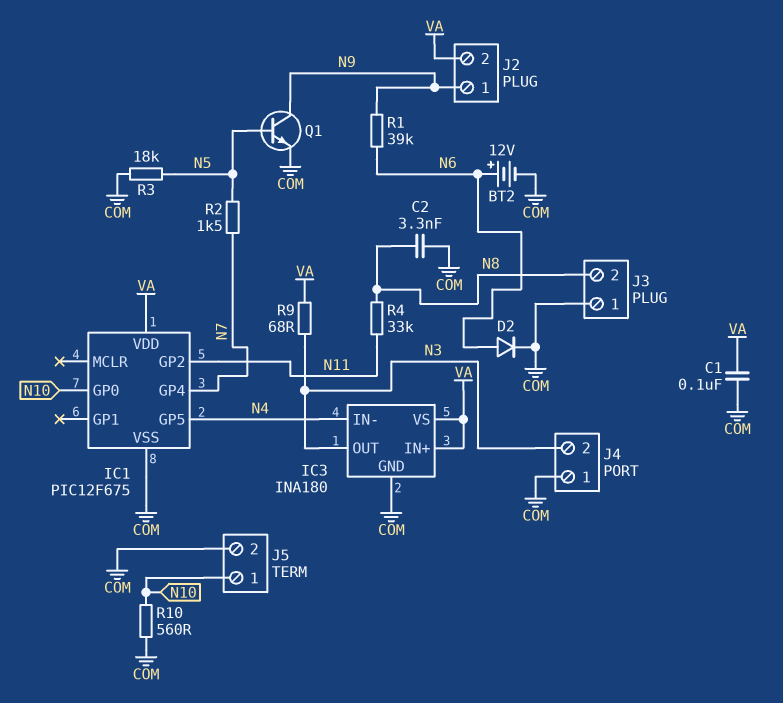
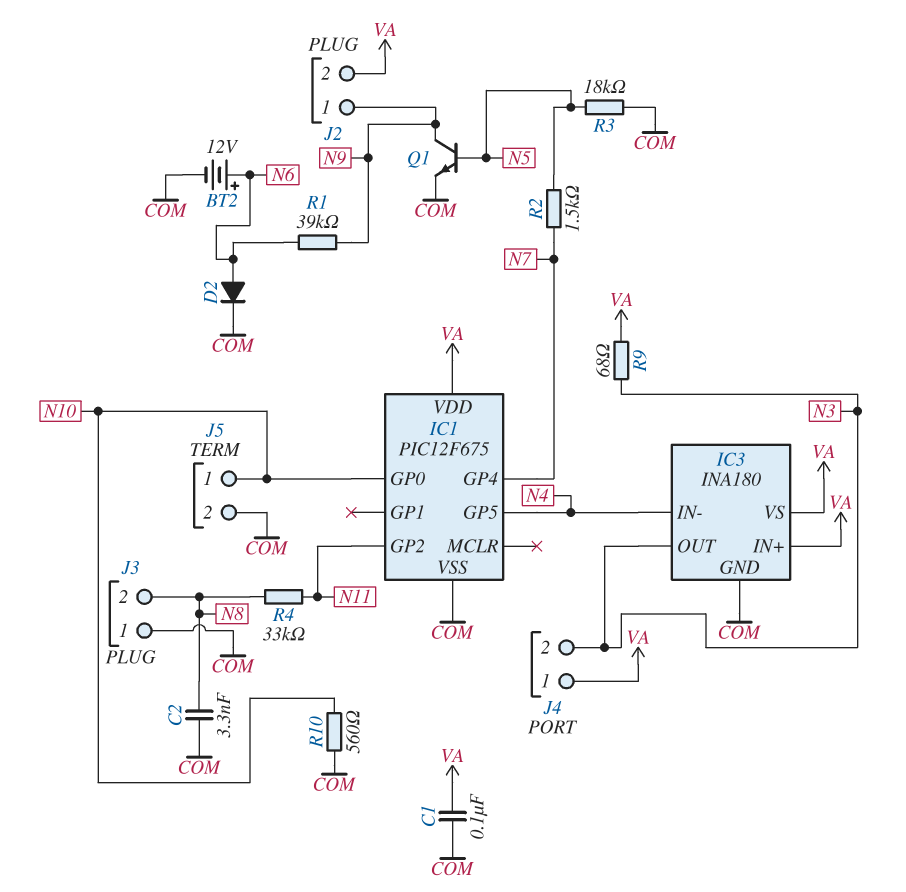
J4 pin 1: COM -> VA

